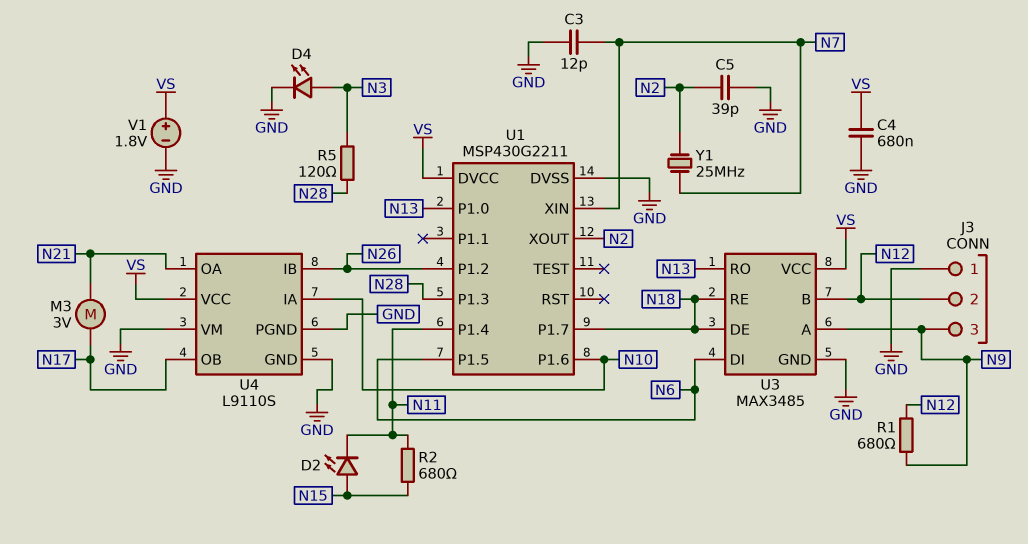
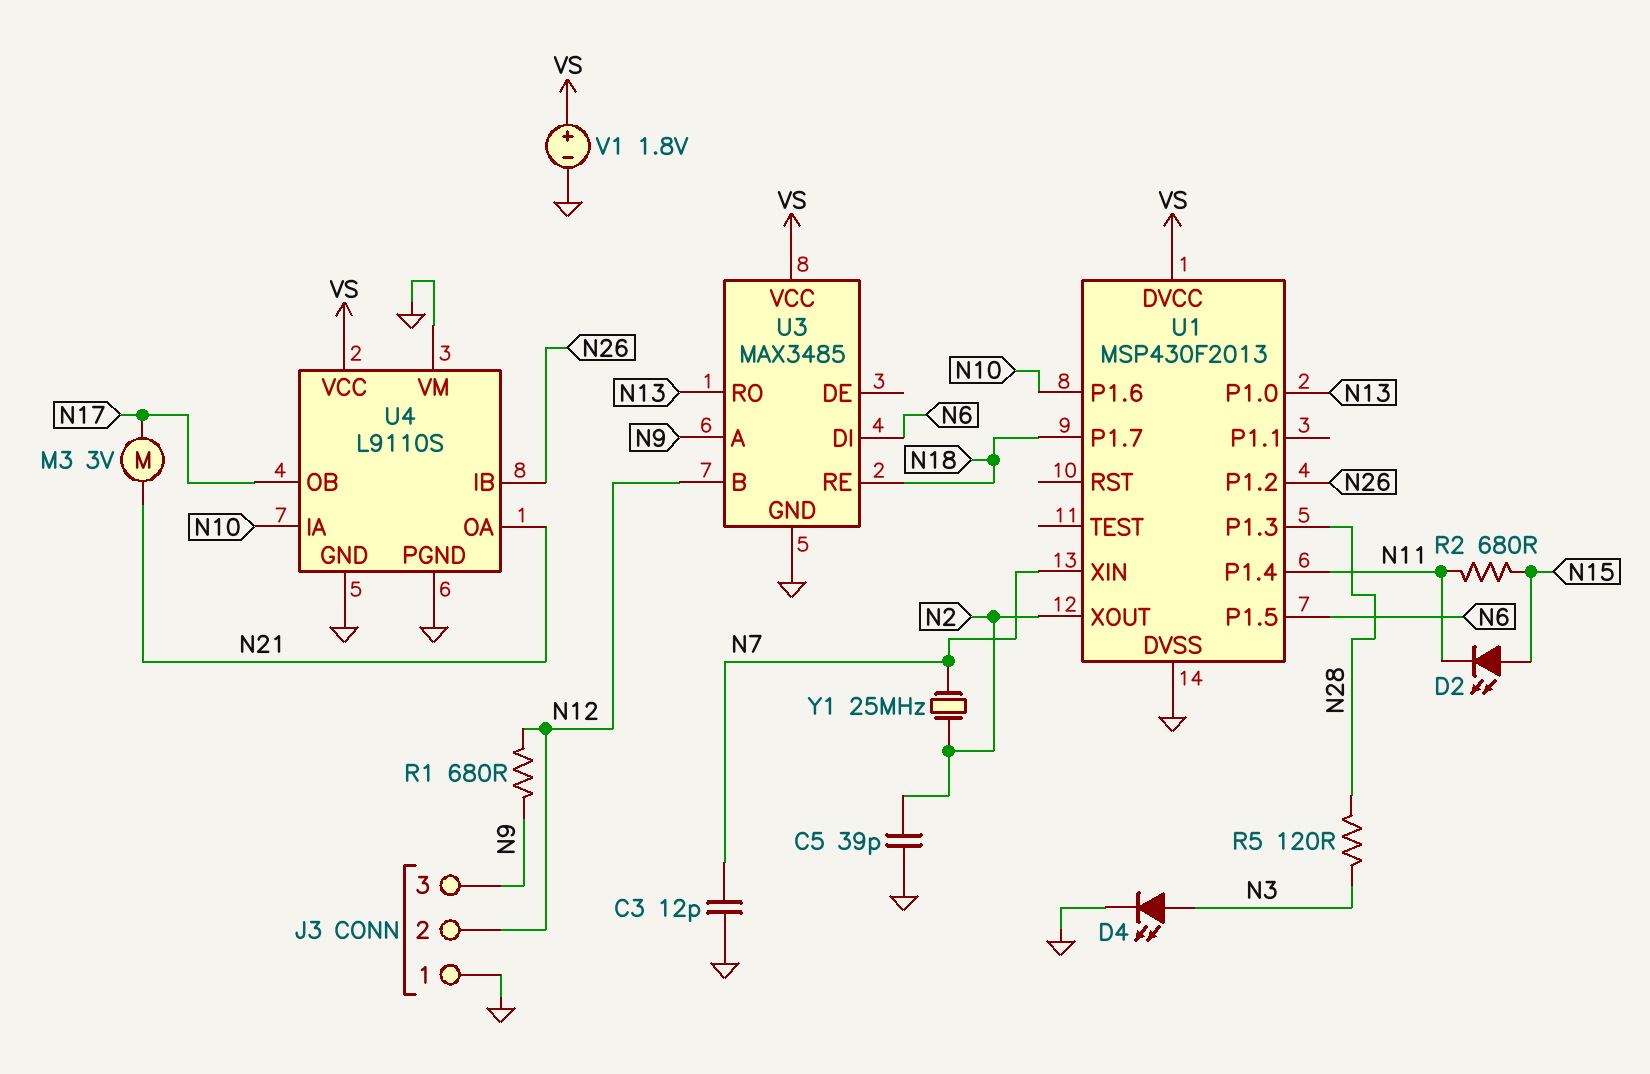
C4: 680nF (GND, VS) -> none
U1: MSP430G2211 -> MSP430F2013
U3 pin DE: N18 -> none

